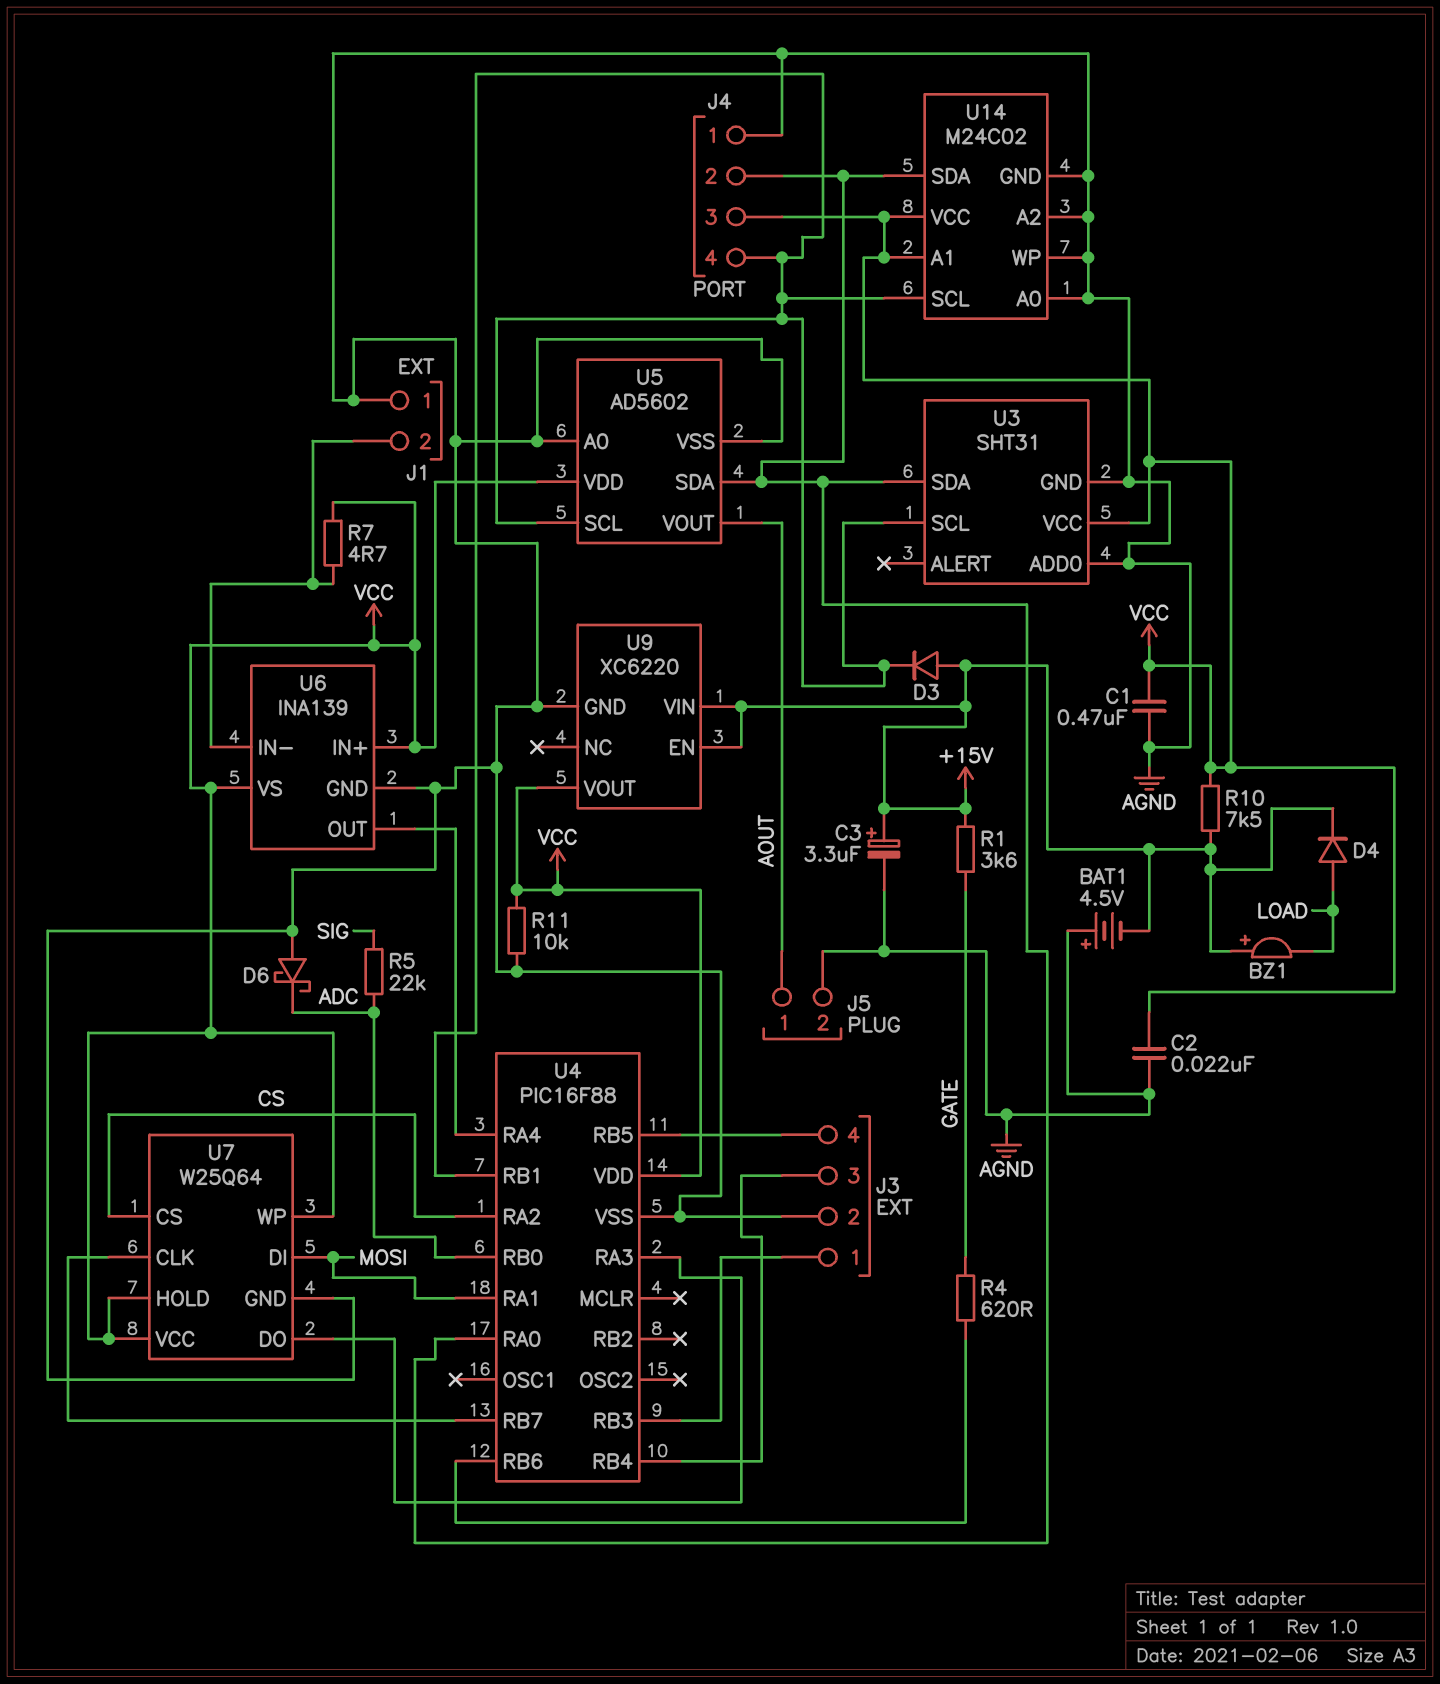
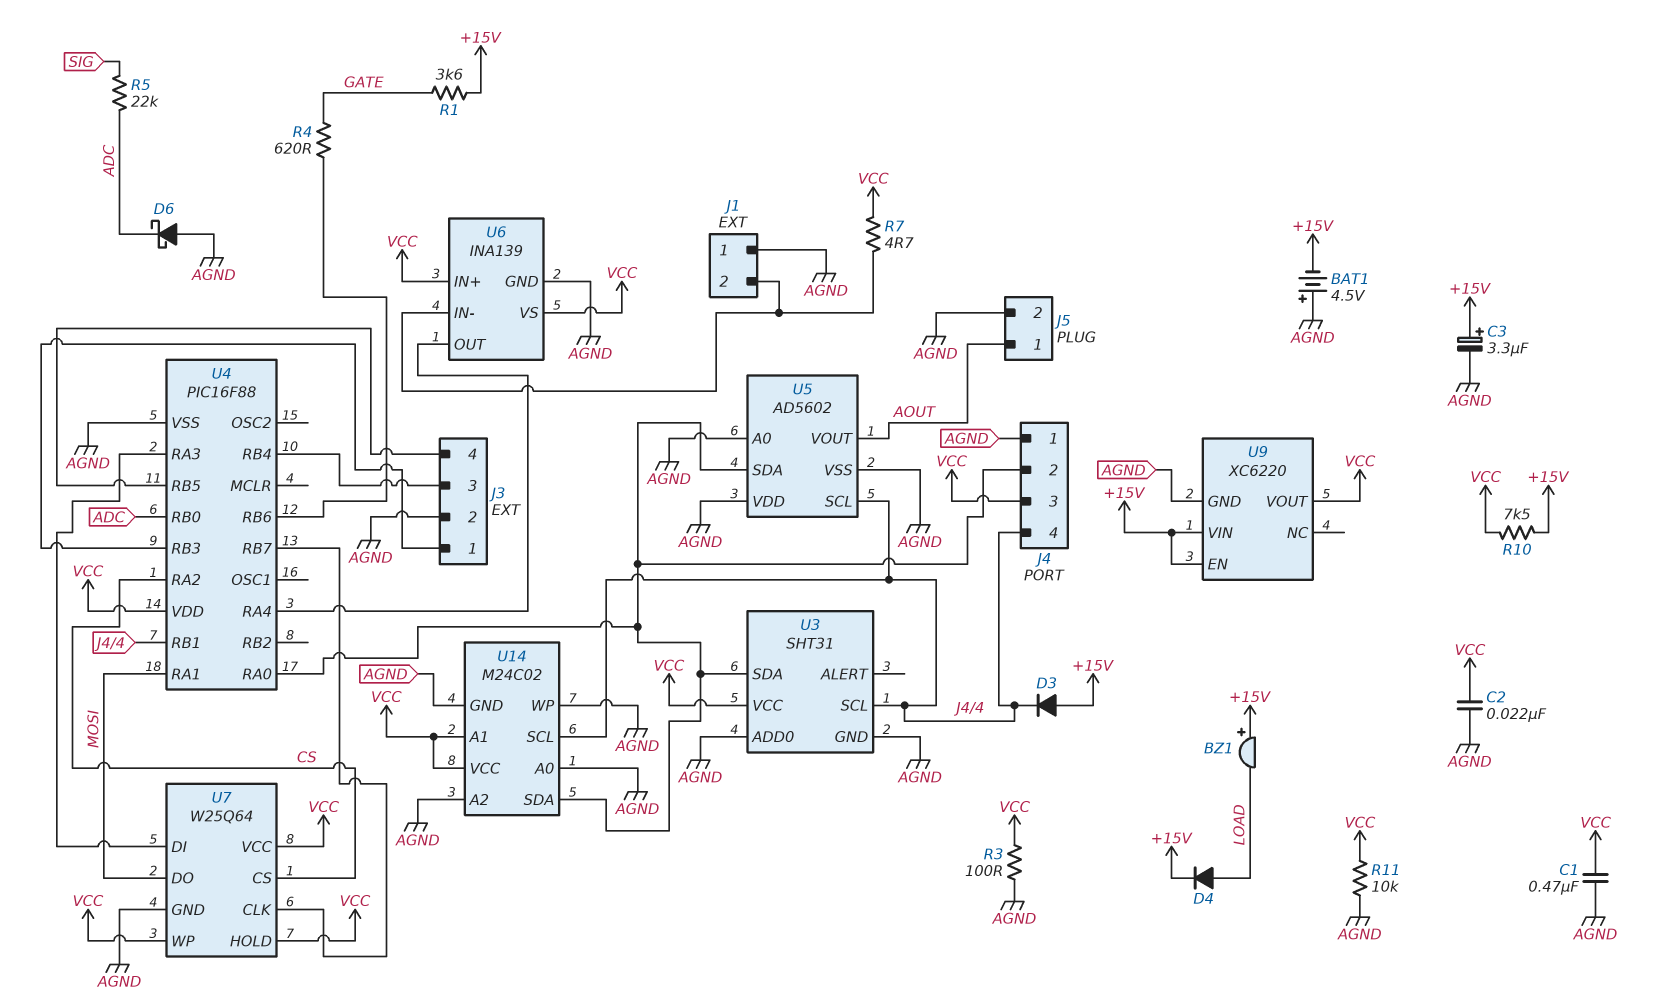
R3: none -> 100 (AGND, VCC)
U5 pin VDD: VCC -> AGND
U7 pin DI: MOSI -> U4/RA3
U7 pin DO: U4/RA3 -> MOSI

